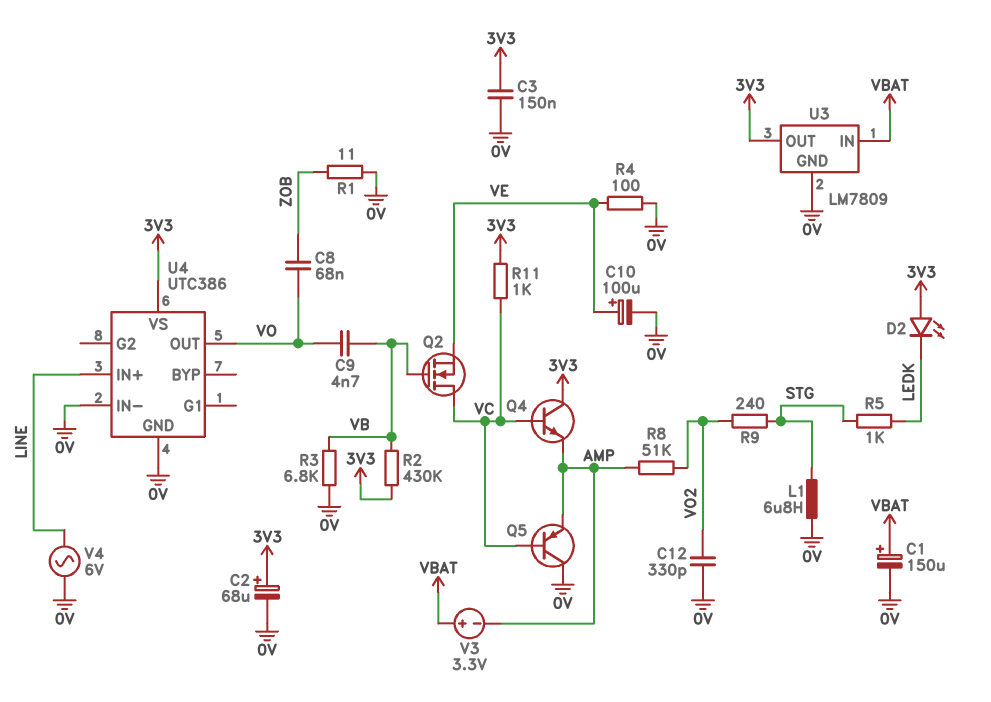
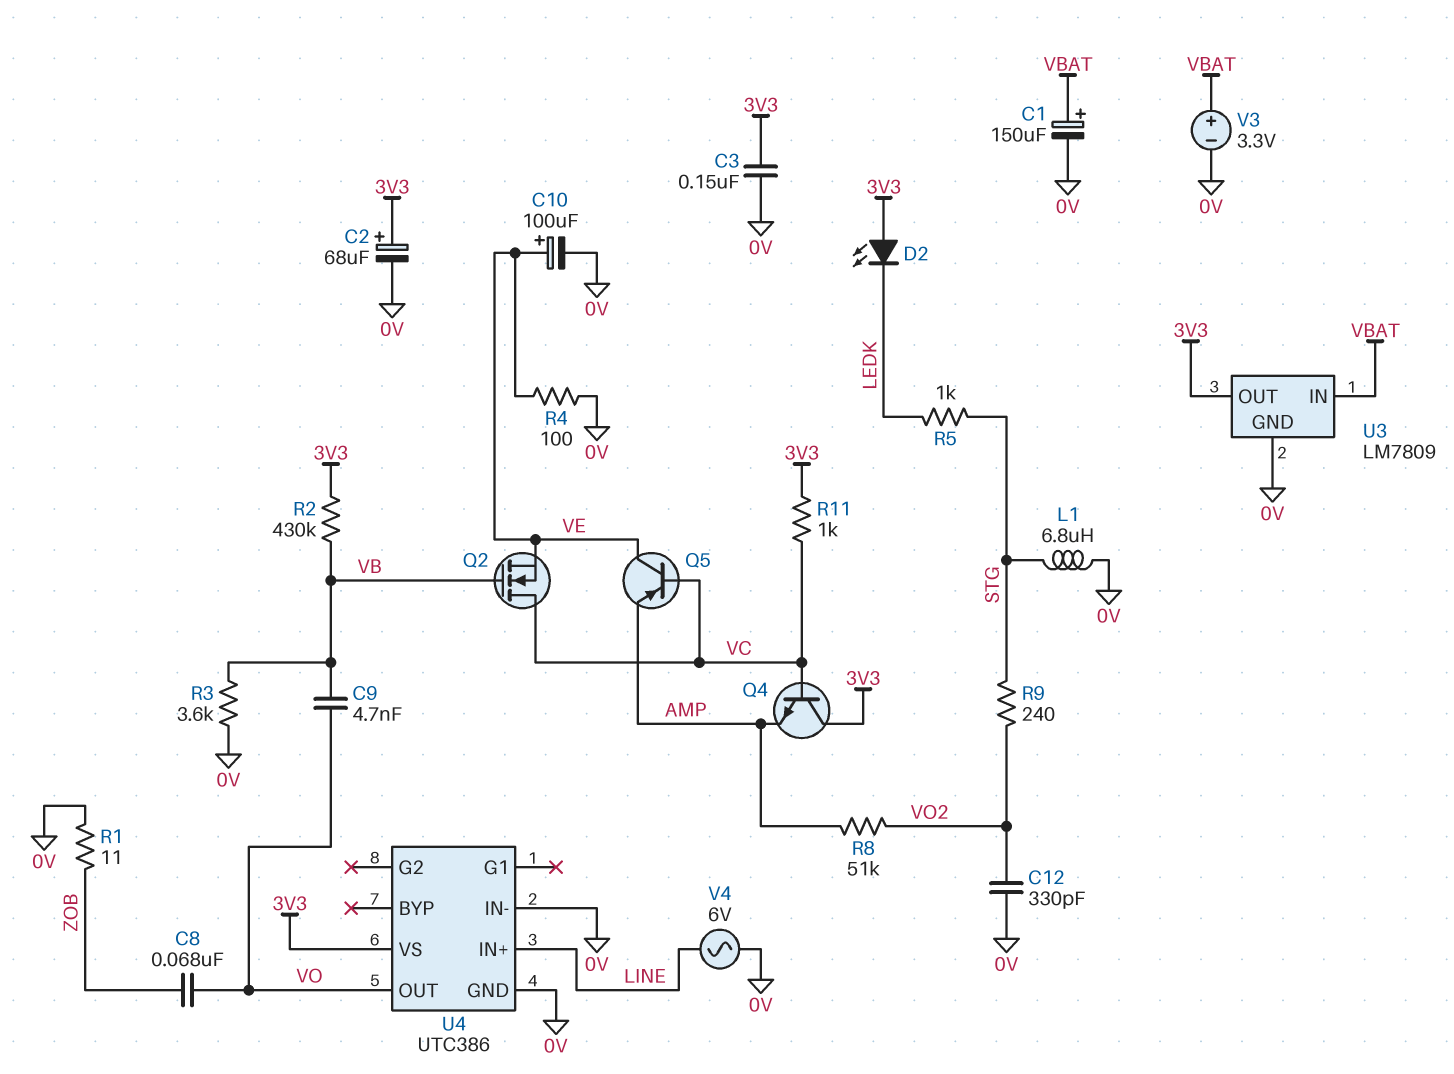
Q5: PNP (B VC, C 0V, E AMP) -> PNP (B VC, C VE, E AMP)
R3: 6.8k (0V, VB) -> 3.6k (0V, VB)
V3: 3.3V (plus VBAT, minus AMP) -> 3.3V (plus VBAT, minus 0V)

